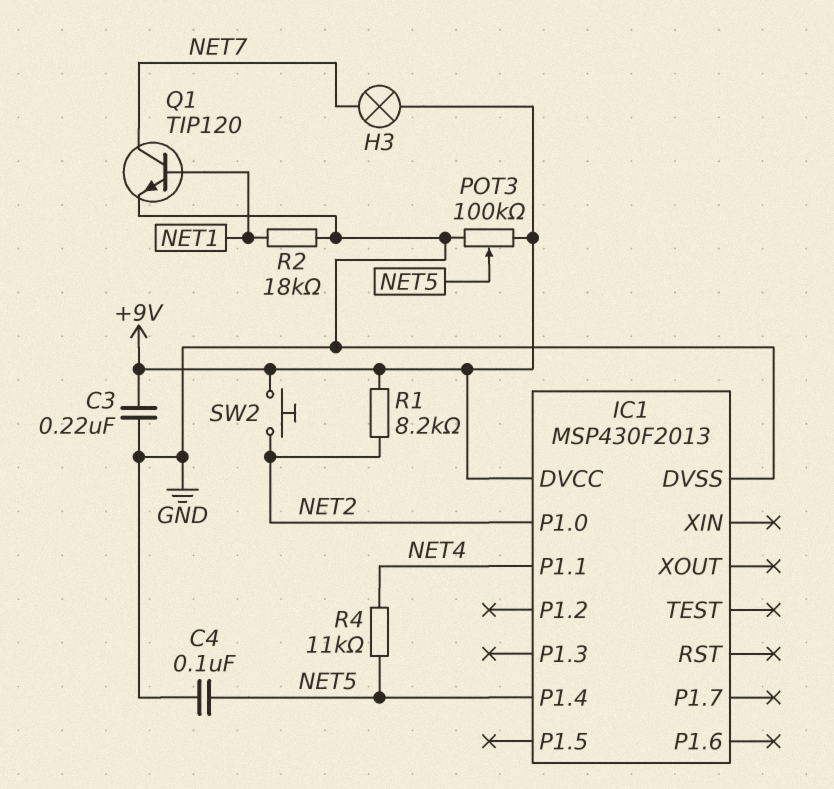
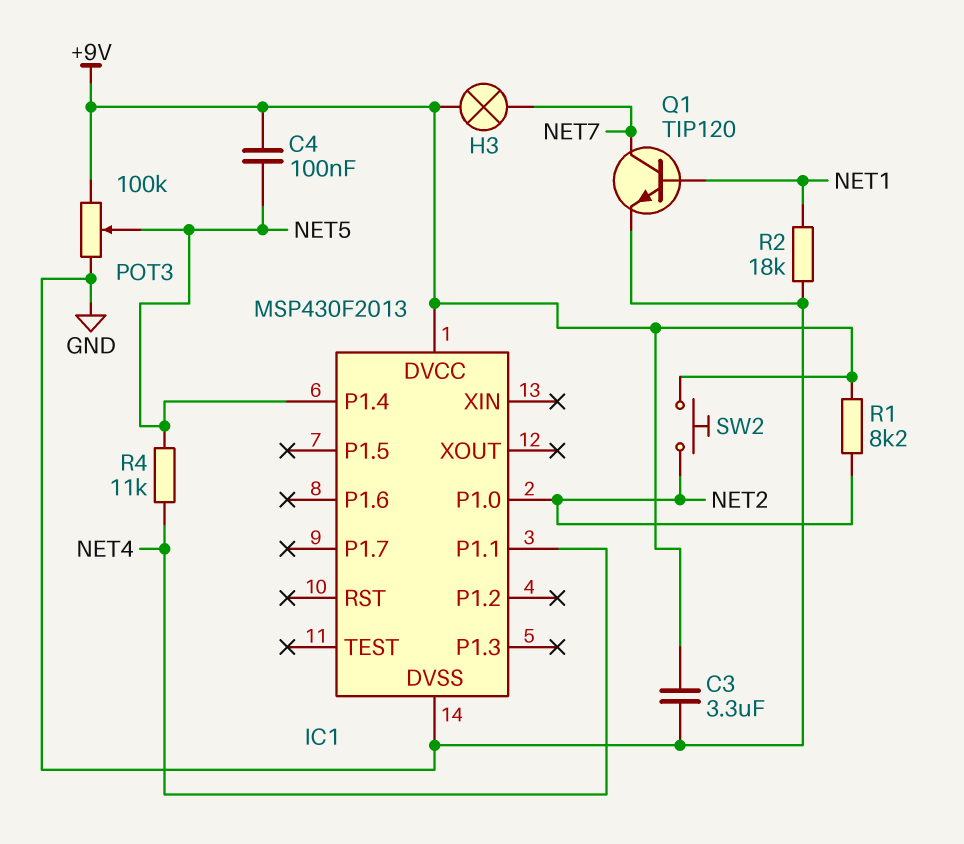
C3: 220nF (+9V, GND) -> 3.3uF (+9V, GND)
C4: 100nF (GND, NET5) -> 100nF (+9V, NET5)

